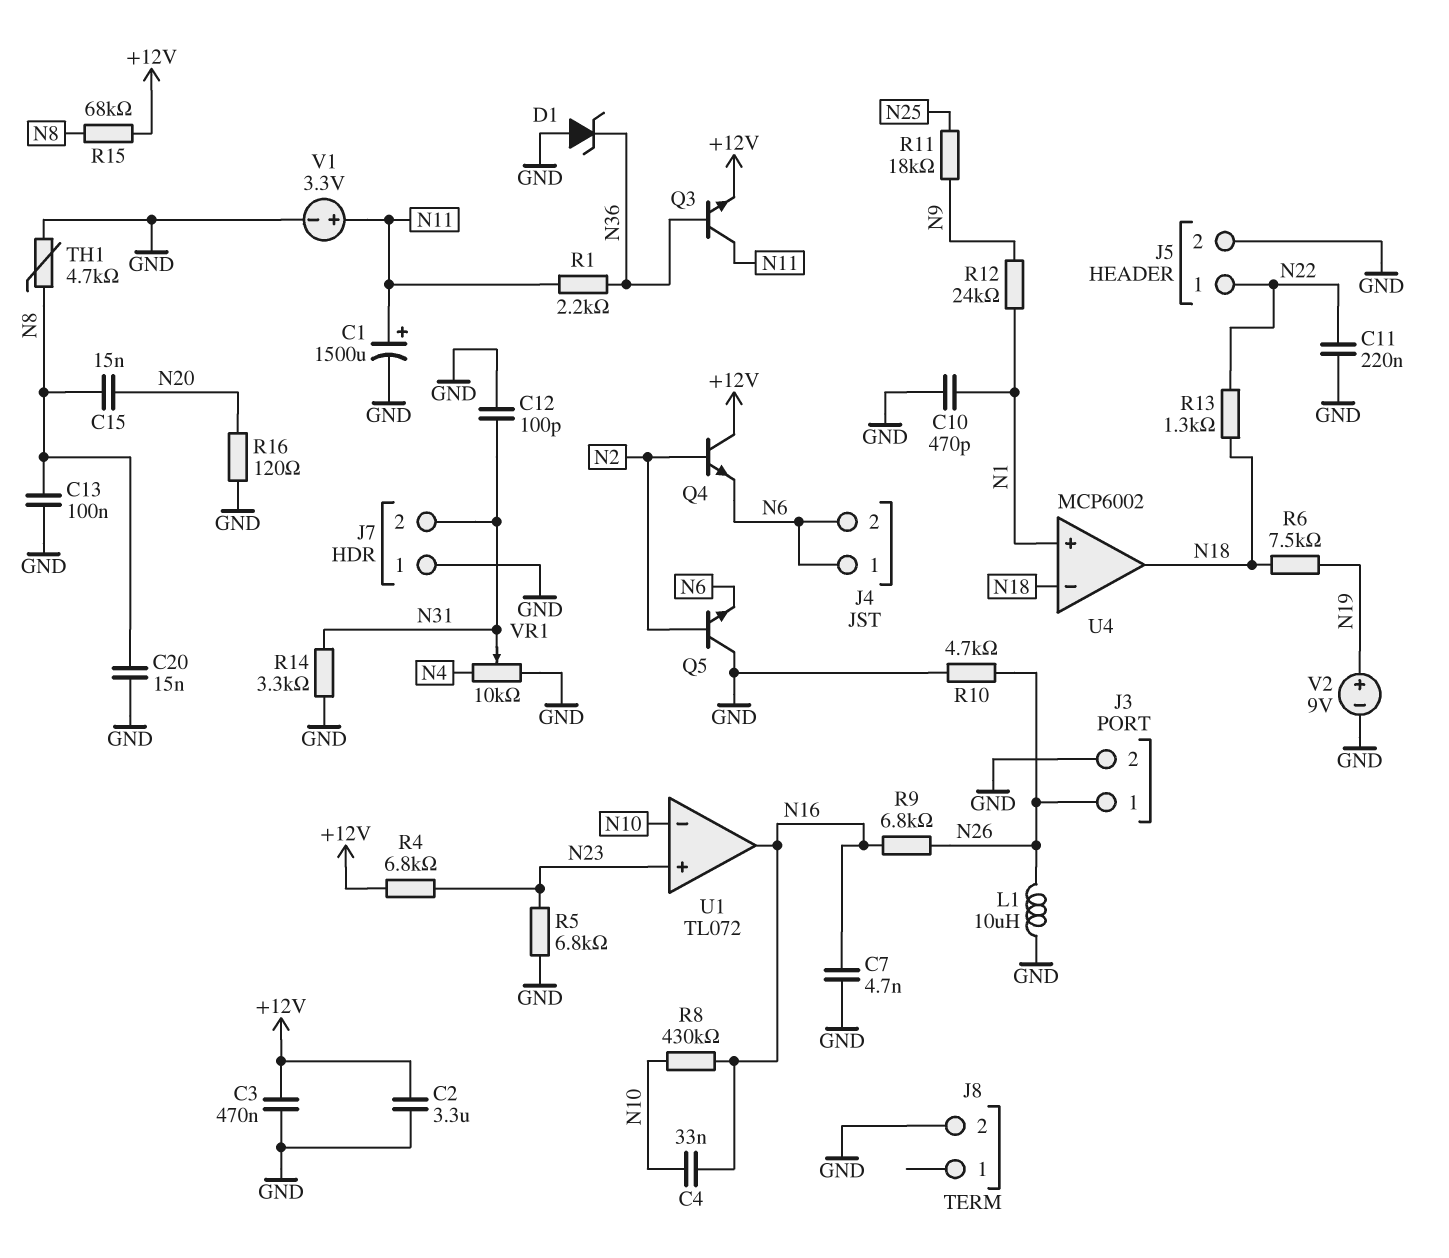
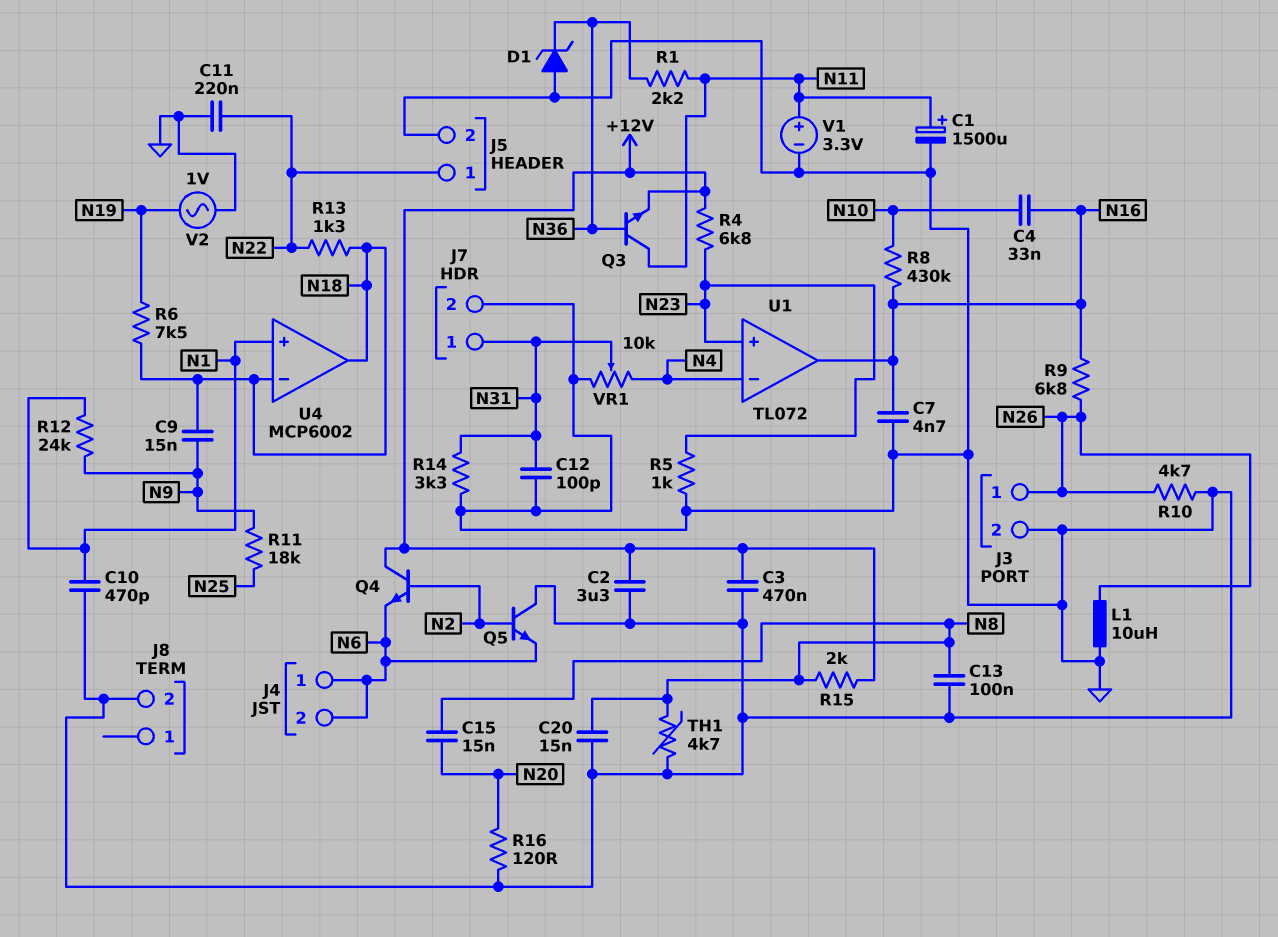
C9: none -> 15nF (N9, N18)
J7 pin 1: GND -> N31
J7 pin 2: N31 -> GND
R5: 6.8k (GND, N23) -> 1k (GND, N23)
R15: 68k (+12V, N8) -> 2k (+12V, N8)
U1 pin in-: N10 -> N4
V2: 9V (plus N19, minus GND) -> AC 1V (GND, N19)

